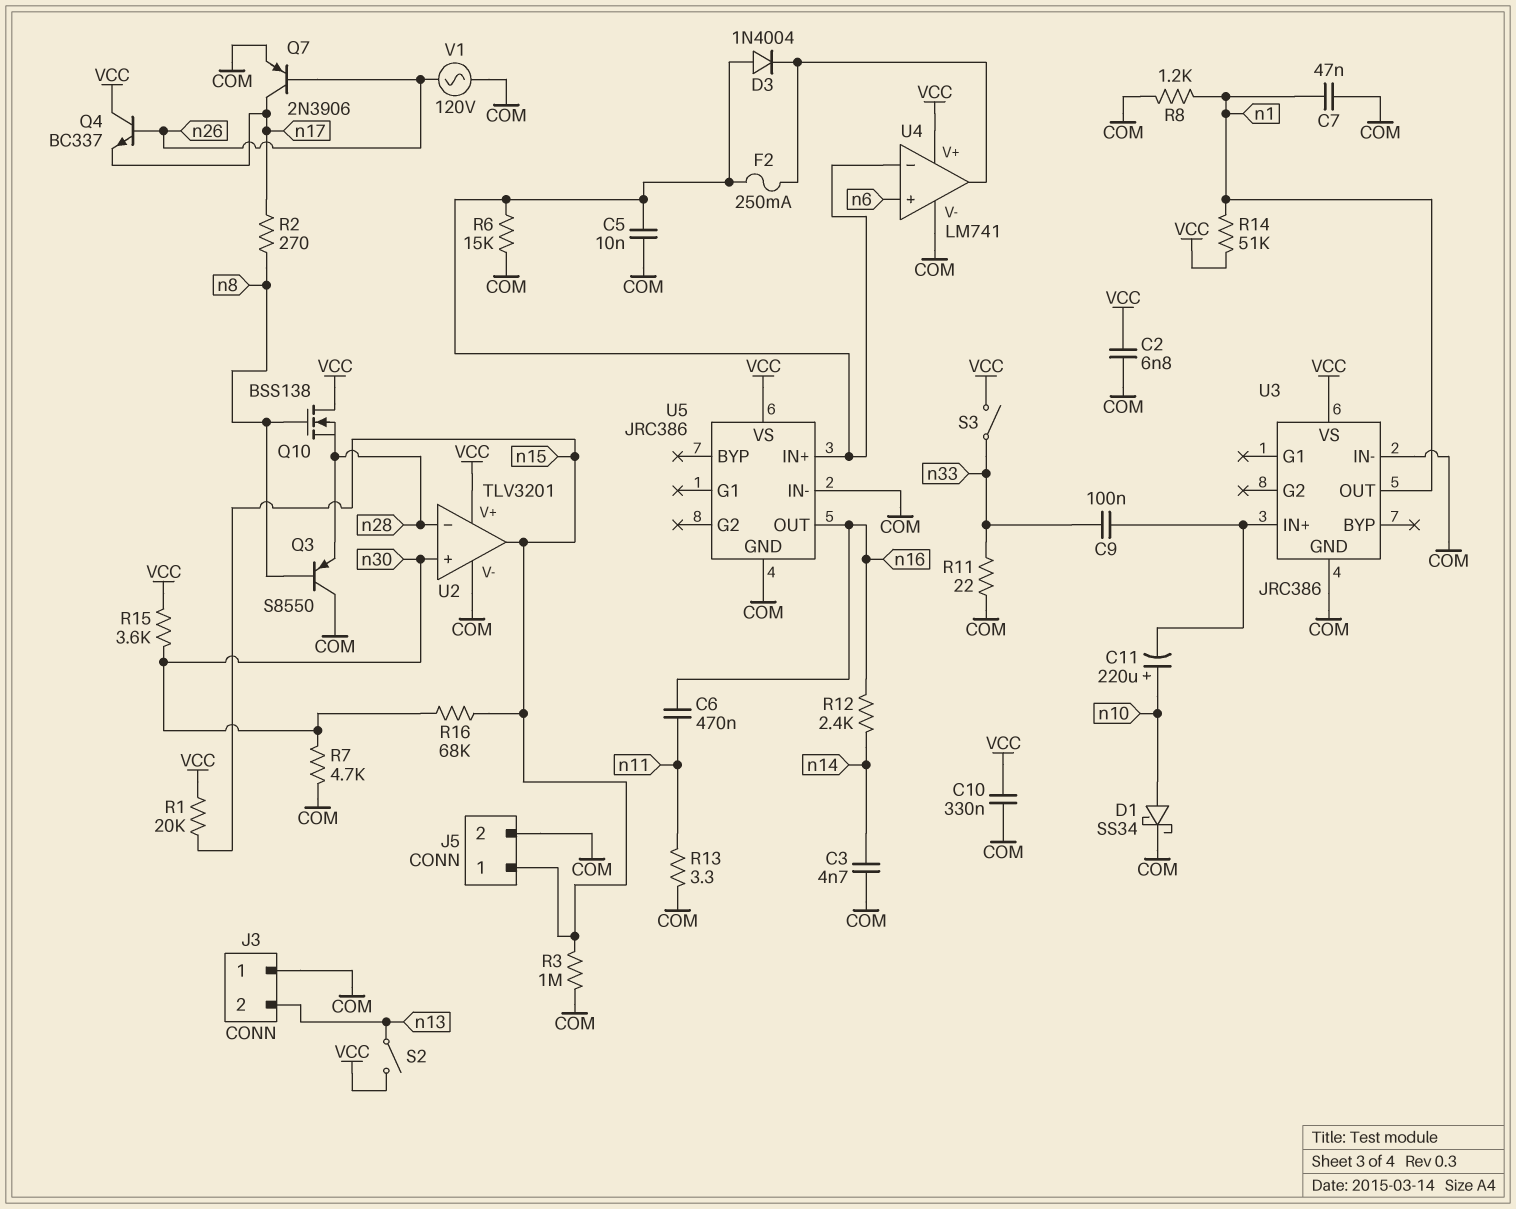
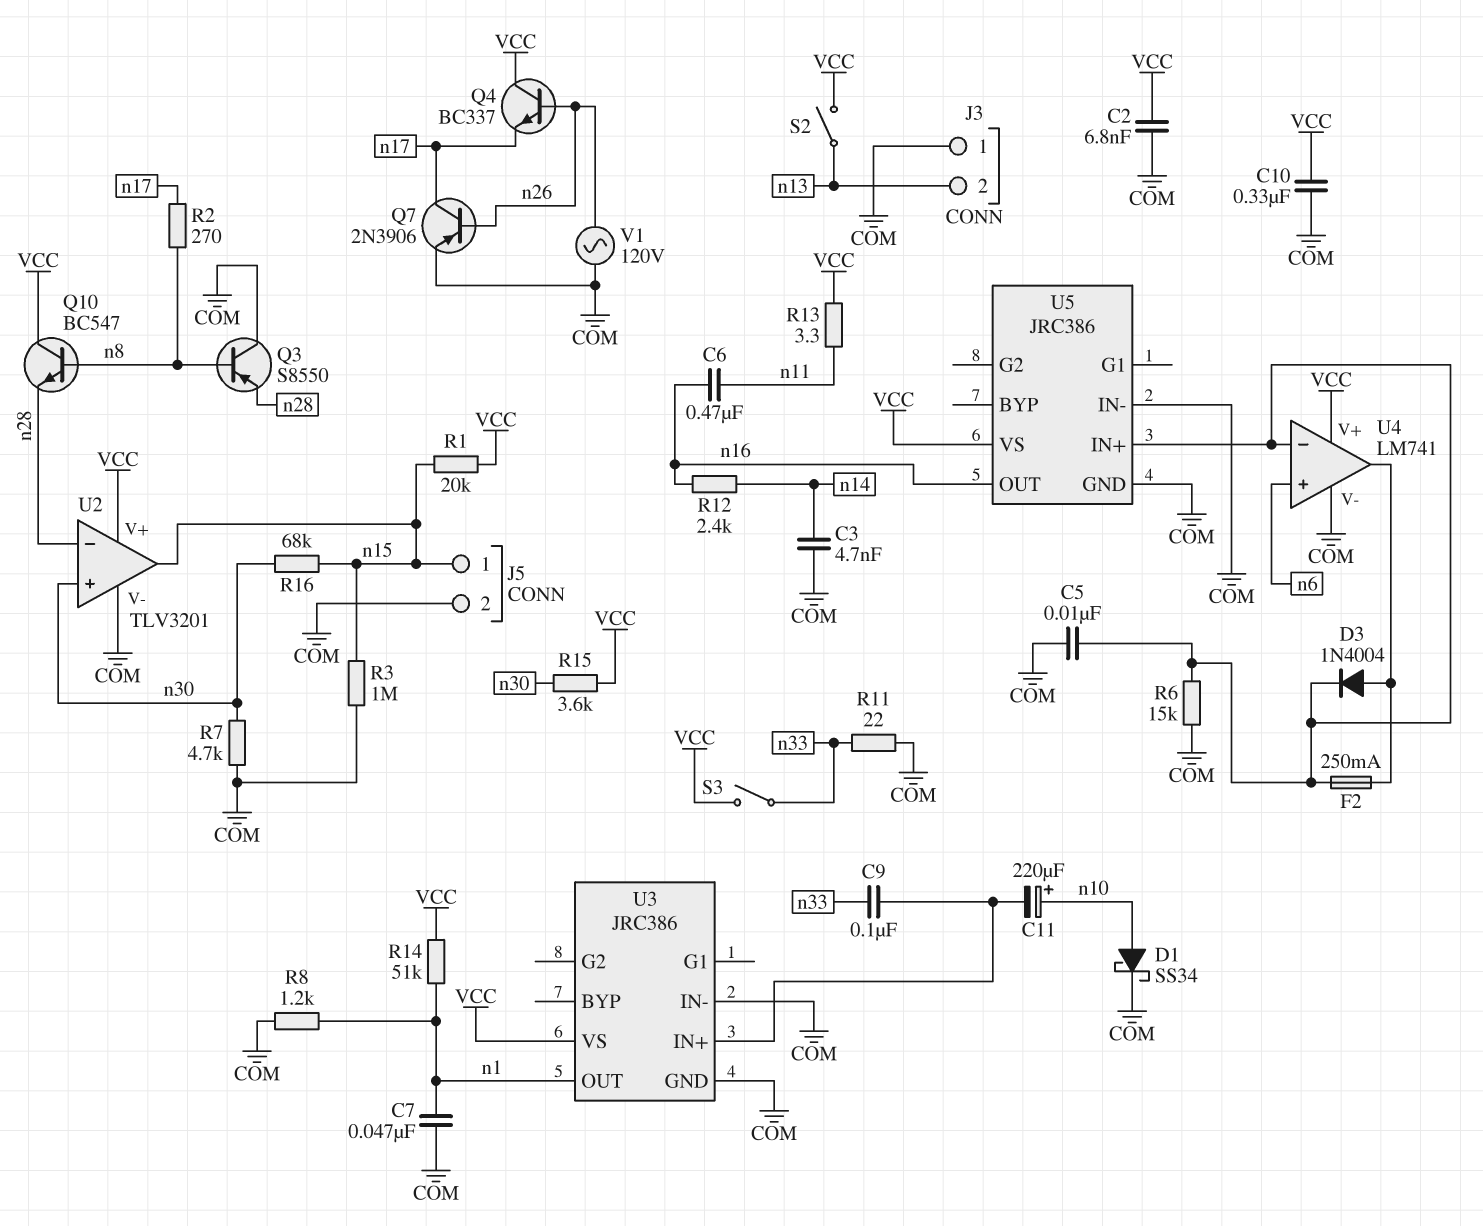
D3: diode 1N4004 (A U4/in-, K U4/out) -> diode 1N4004 (A U4/out, K U4/in-)
Q10: NMOS BSS138 (G n8, D VCC, S n28) -> NPN BC547 (B n8, C VCC, E n28)
R13: 3.3 (COM, n11) -> 3.3 (VCC, n11)

